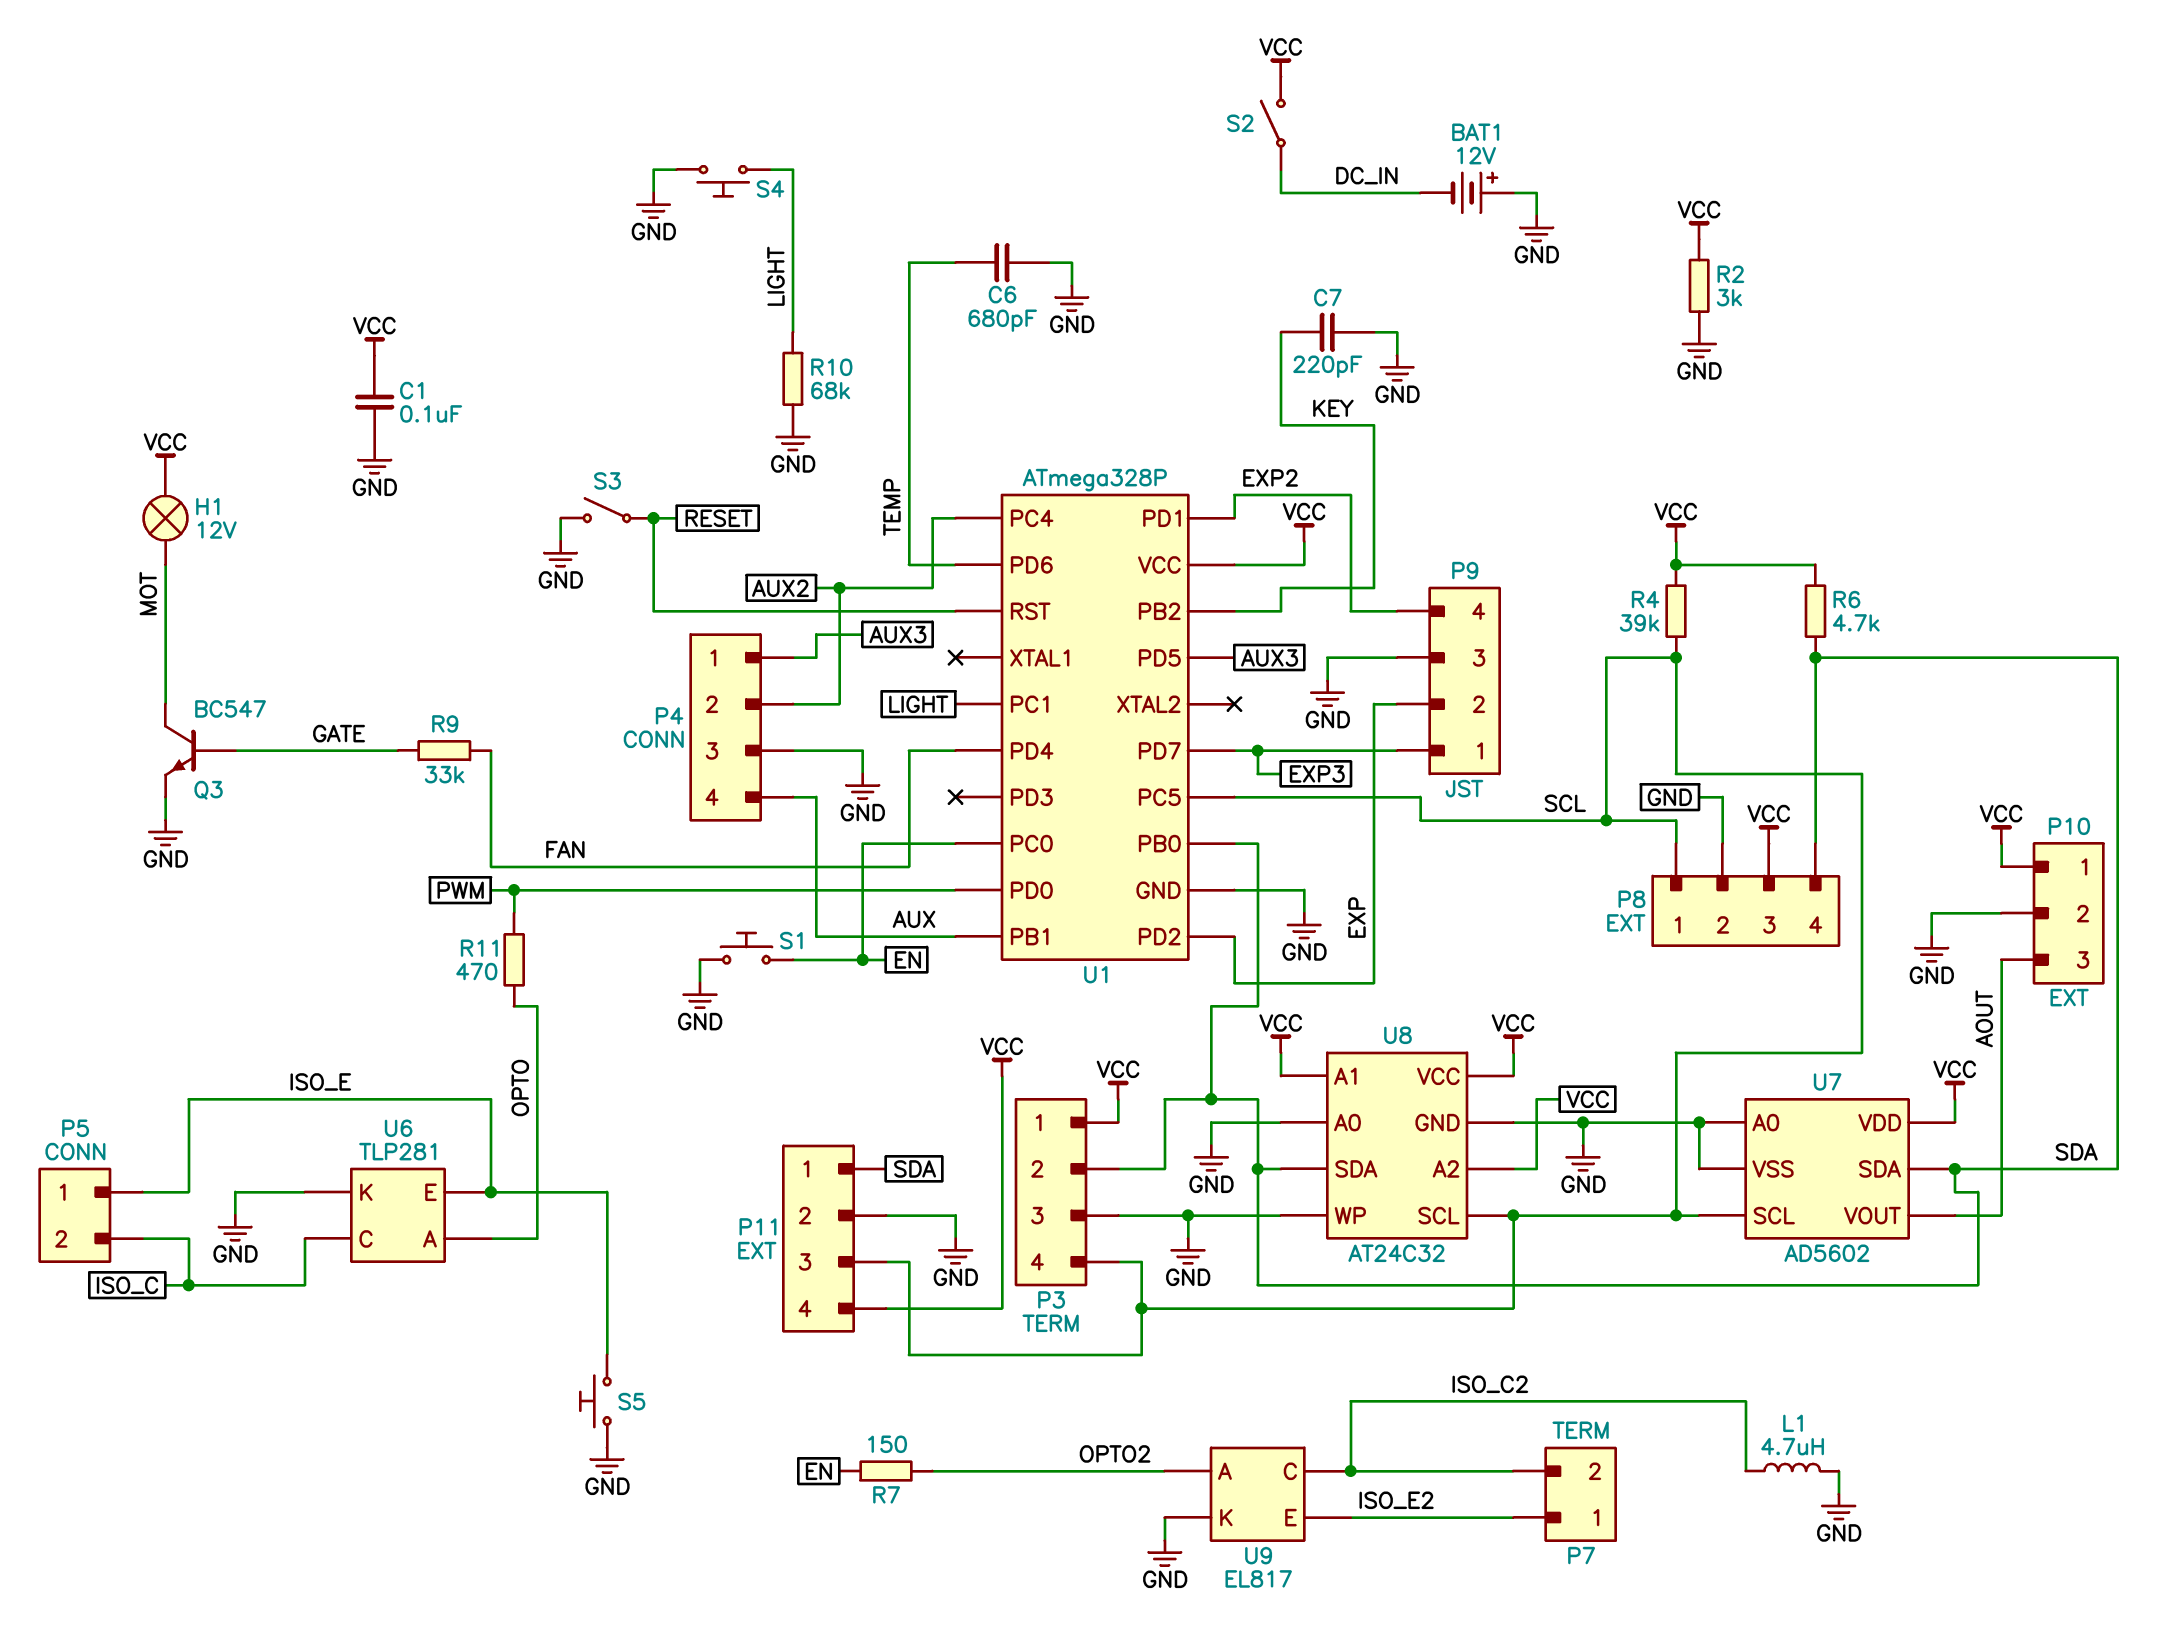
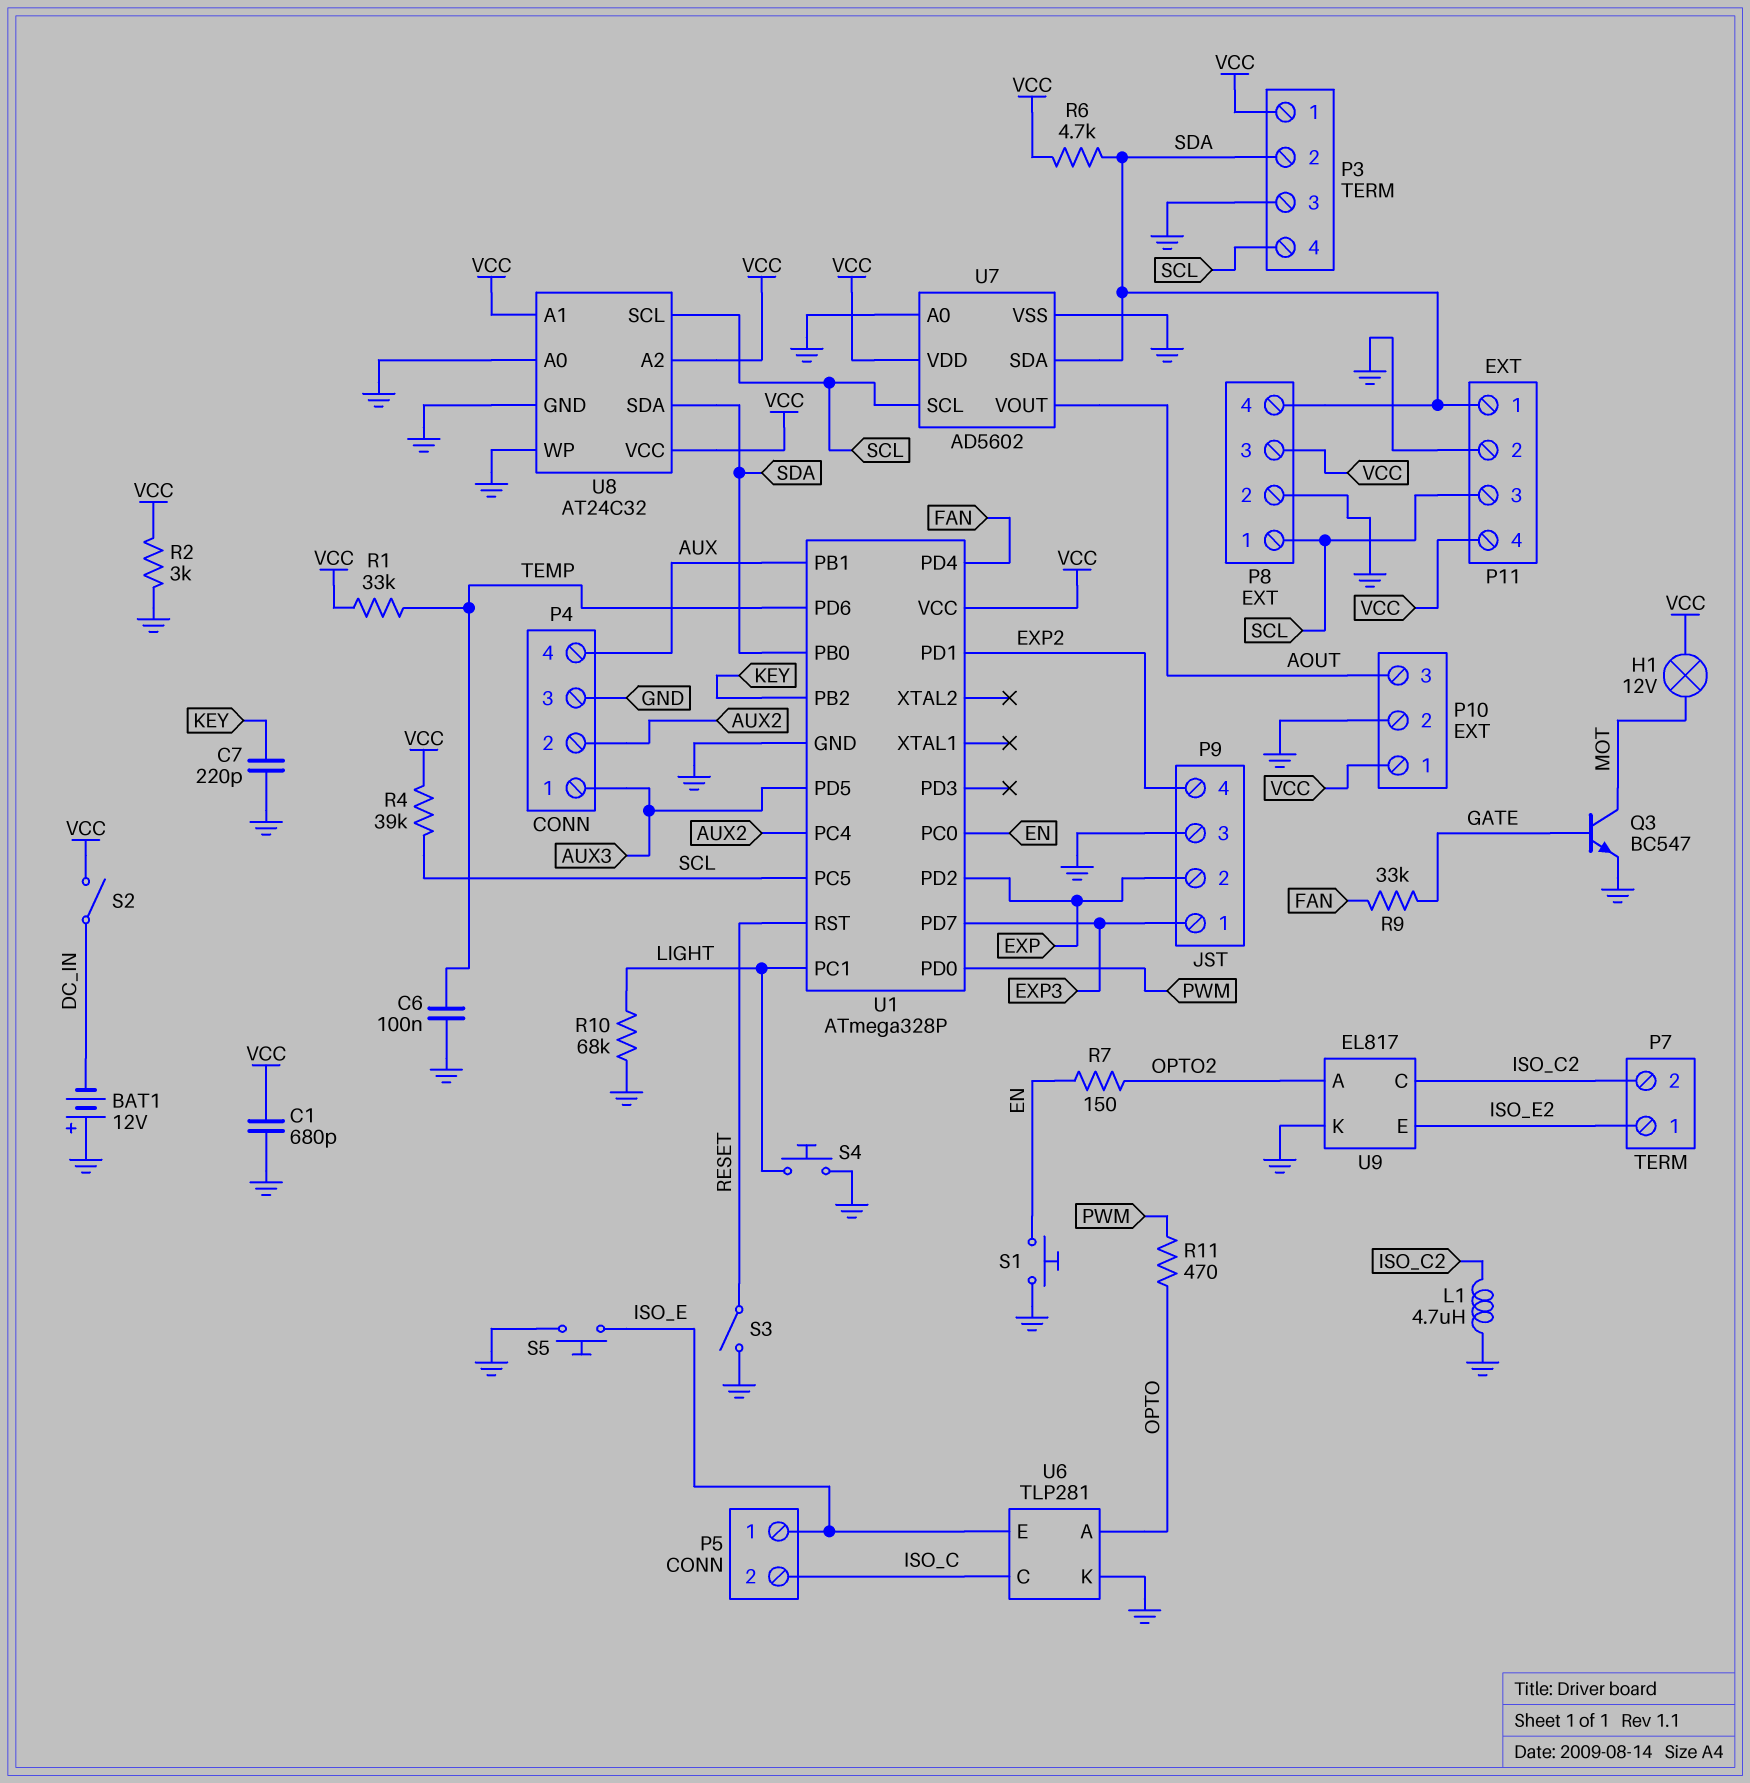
C1: 100nF (GND, VCC) -> 680pF (GND, VCC)
C6: 680pF (GND, TEMP) -> 100nF (GND, TEMP)
R1: none -> 33k (TEMP, VCC)

